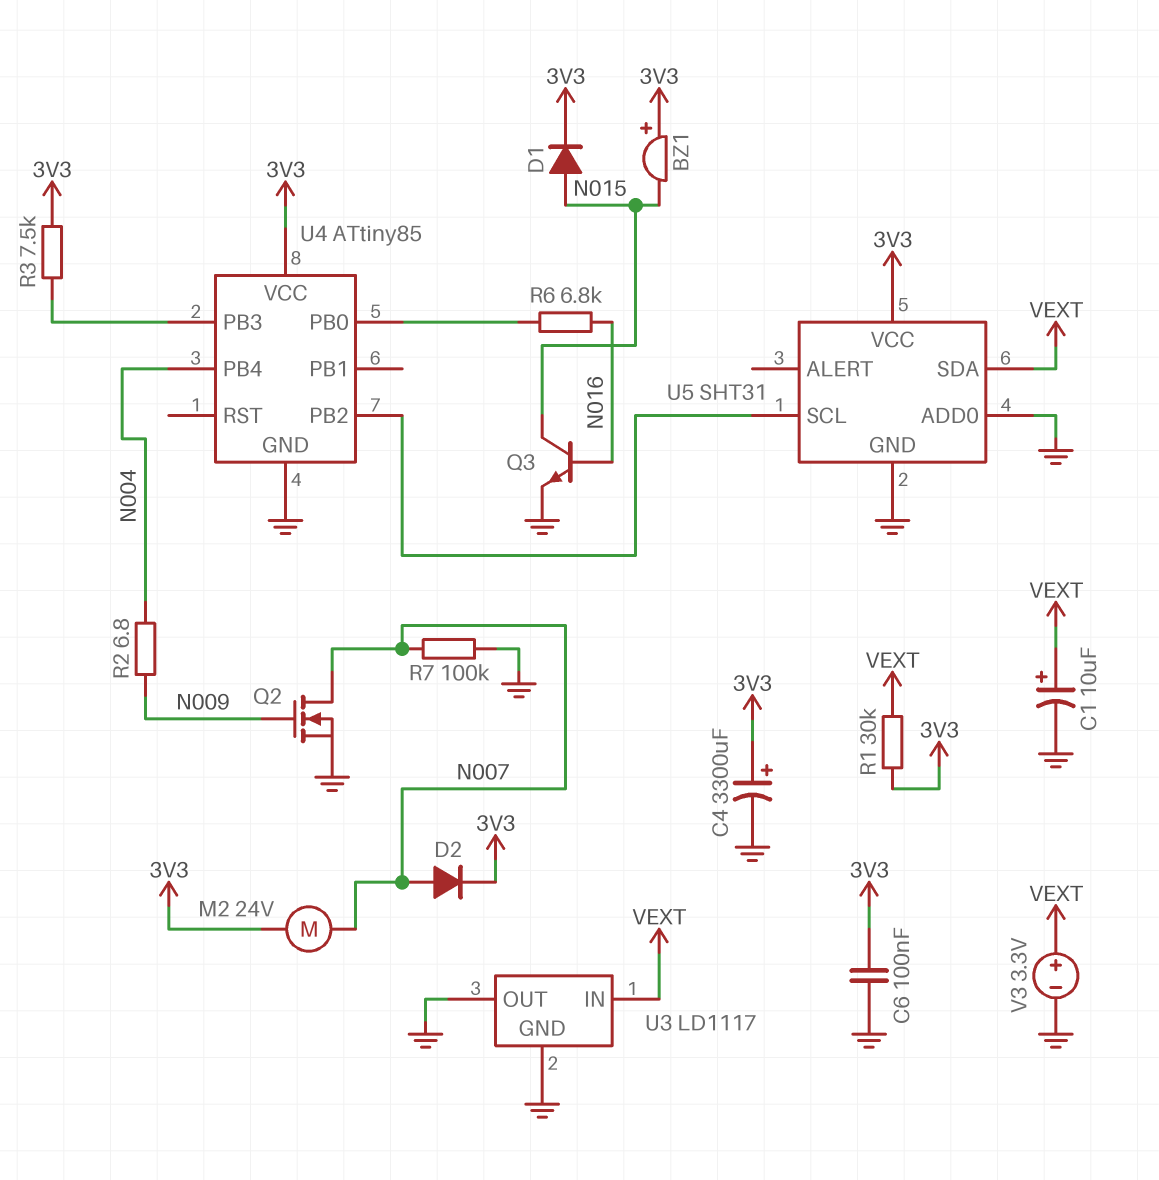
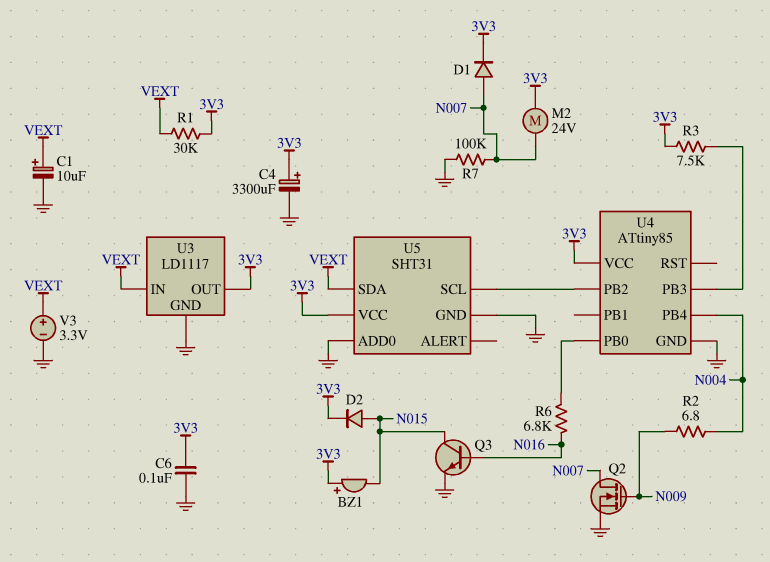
D1: diode (A N015, K 3V3) -> diode (A N007, K 3V3)
D2: diode (A N007, K 3V3) -> diode (A N015, K 3V3)
U3 pin OUT: GND -> 3V3

